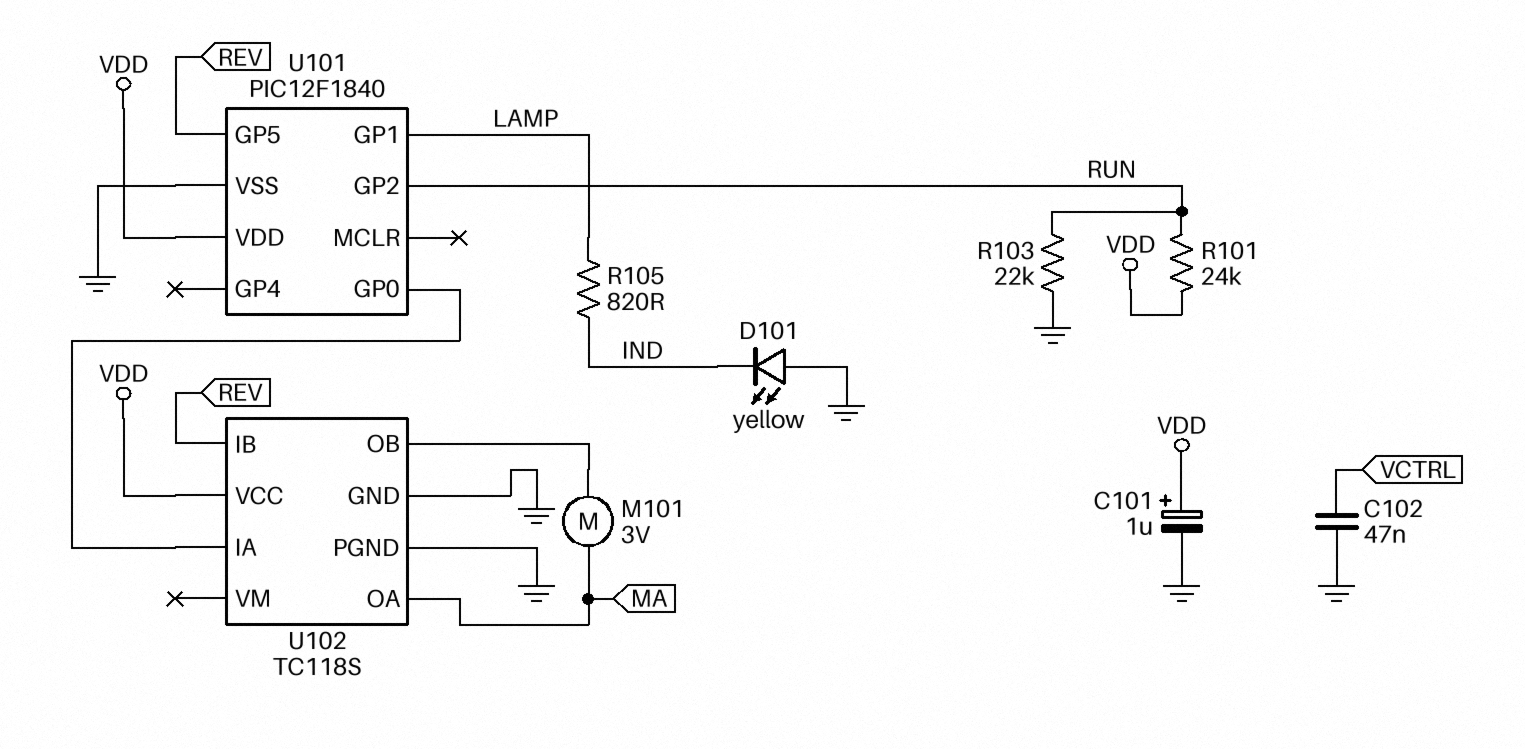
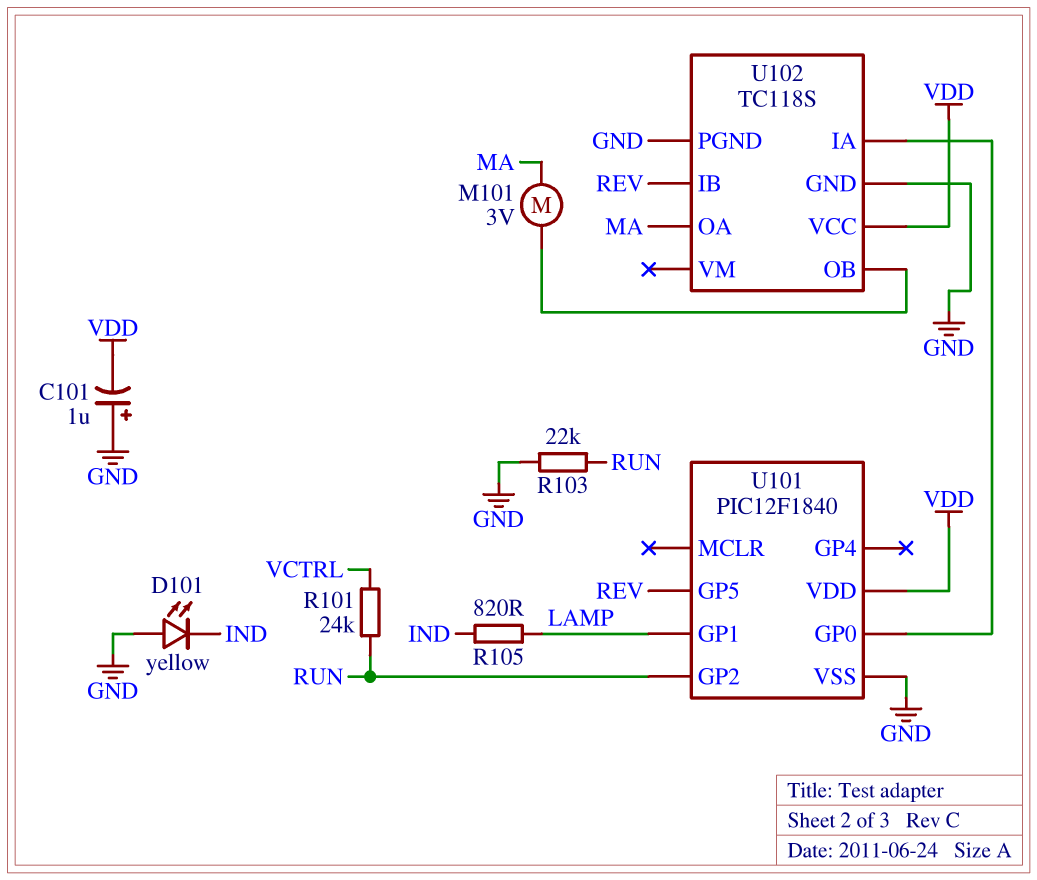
C101: 1uF (plus VDD, minus GND) -> 1uF (plus GND, minus VDD)
C102: 47nF (GND, VCTRL) -> none
R101: 24k (RUN, VDD) -> 24k (RUN, VCTRL)

